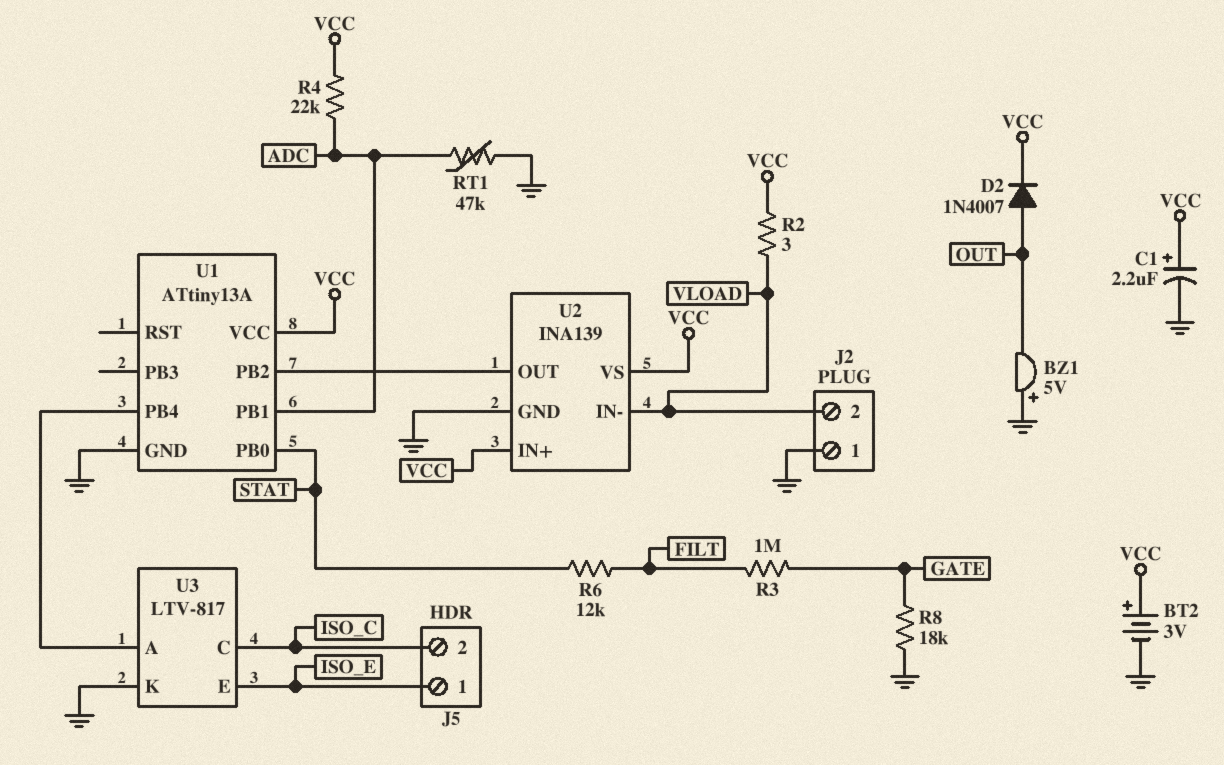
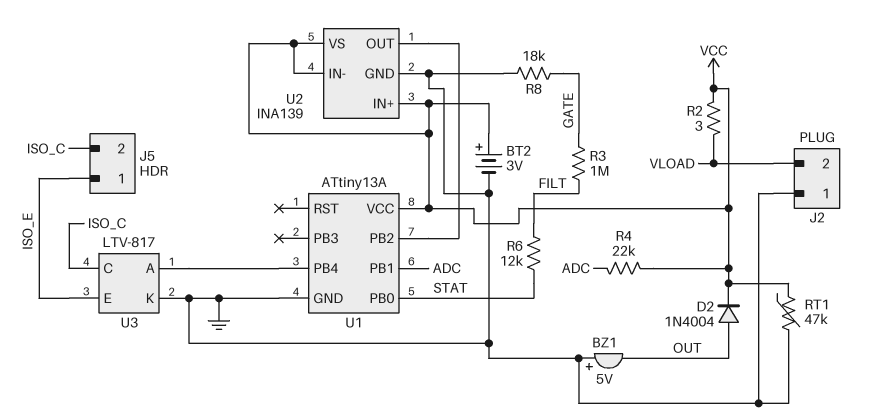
C1: 2.2uF (plus VCC, minus GND) -> none
D2: diode 1N4007 (A OUT, K VCC) -> diode 1N4004 (A OUT, K VCC)
RT1: 47k (ADC, GND) -> 47k (GND, VCC)
U2 pin IN-: VLOAD -> VCC

